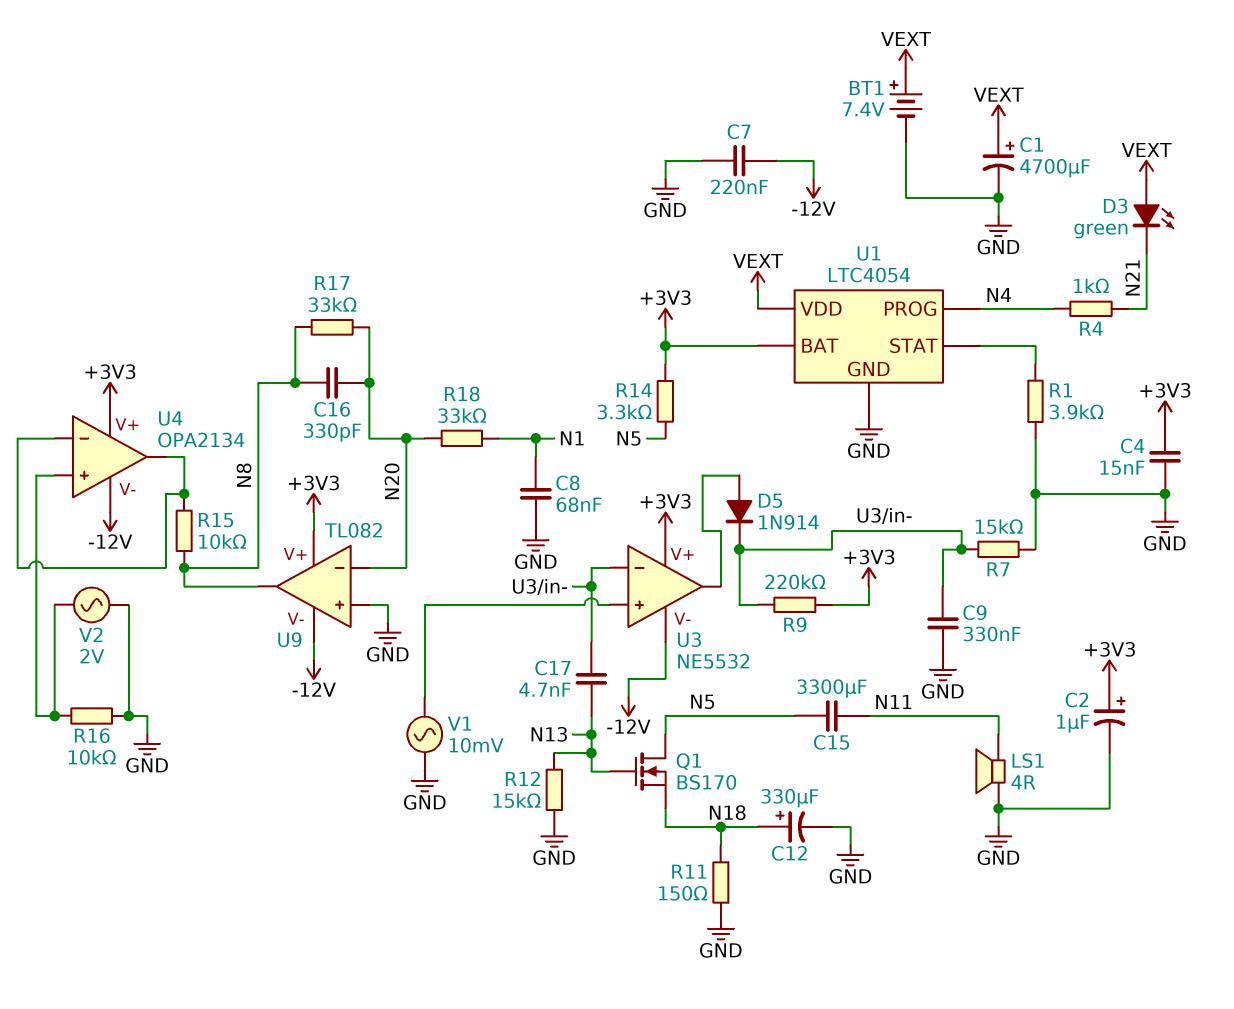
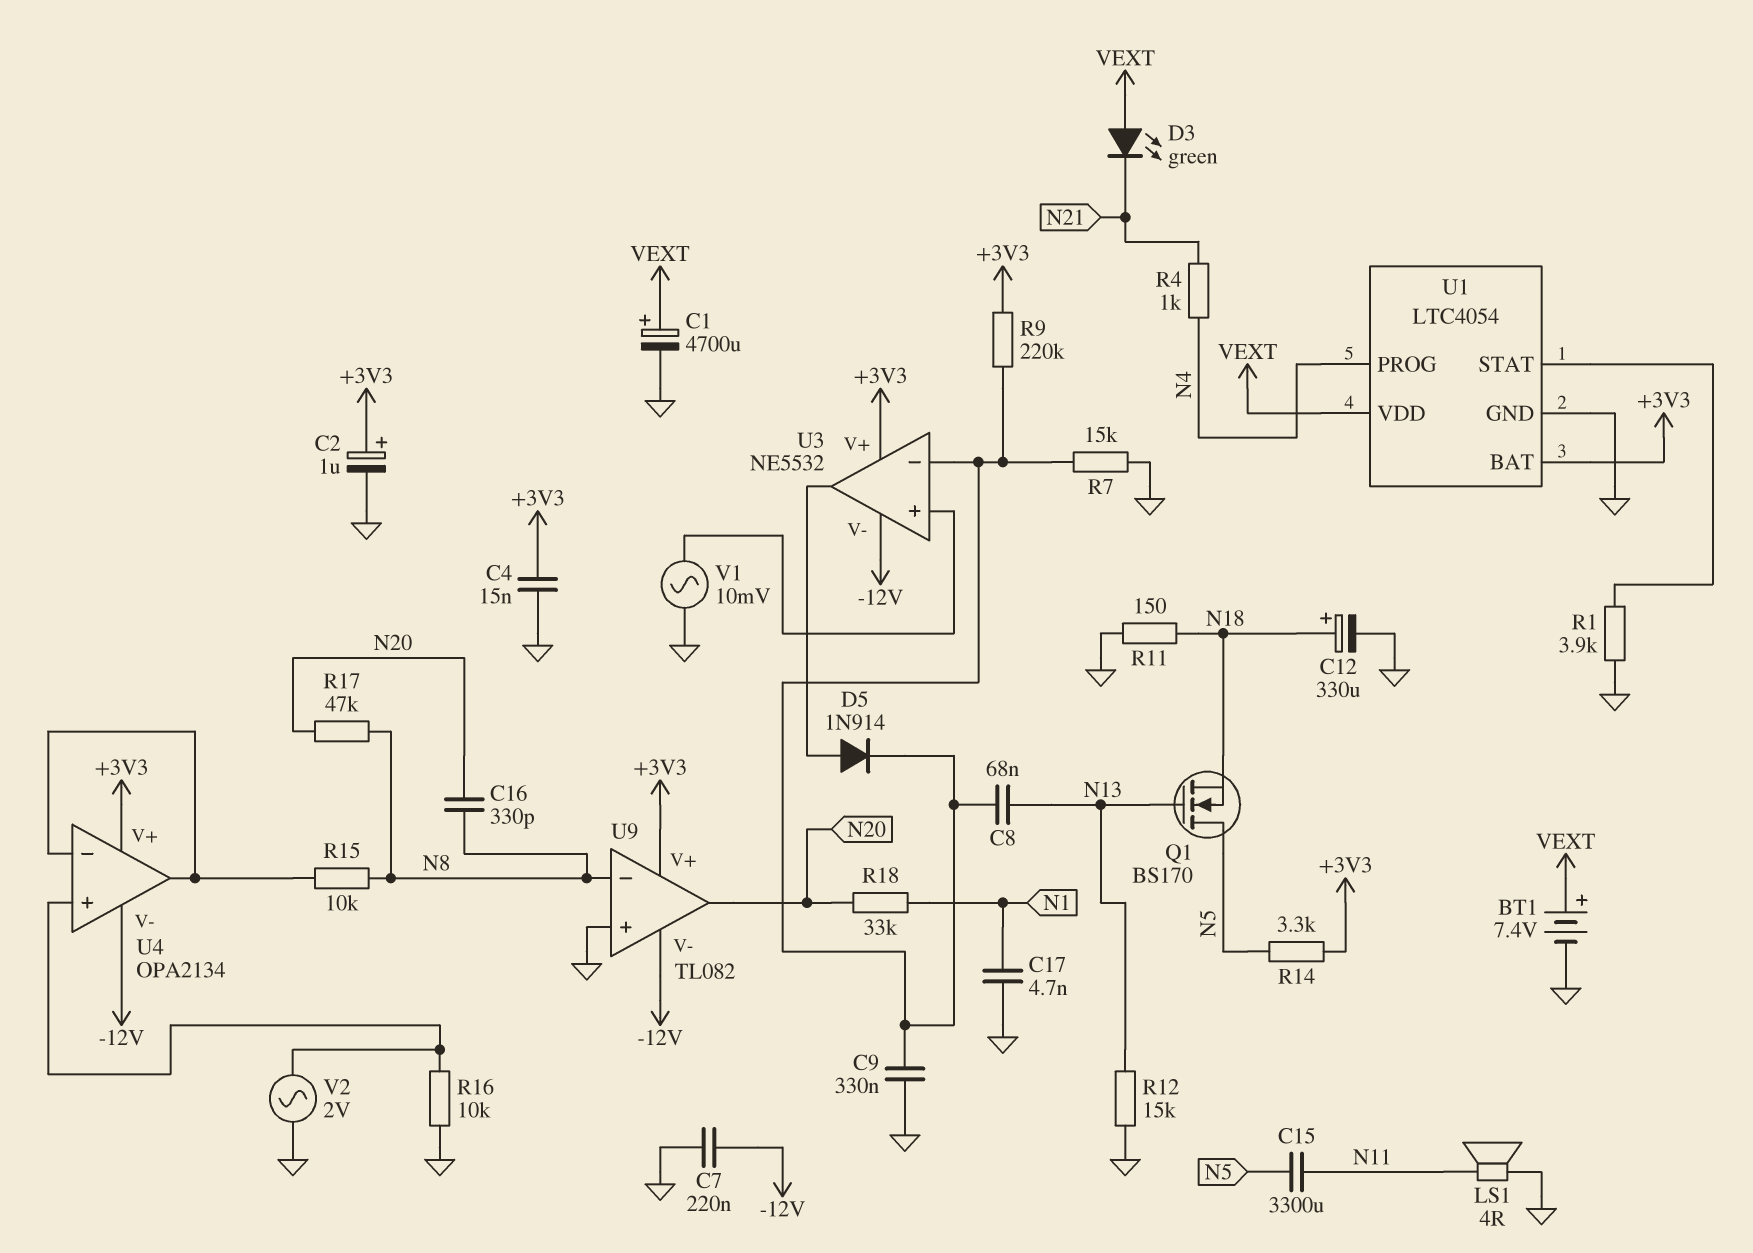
C8: 68nF (GND, N1) -> 68nF (N13, U3/in-)
C17: 4.7nF (N13, U3/in-) -> 4.7nF (GND, N1)
R17: 33k (N8, N20) -> 47k (N8, N20)
U9 pin in-: N20 -> N8
U9 pin out: N8 -> N20

